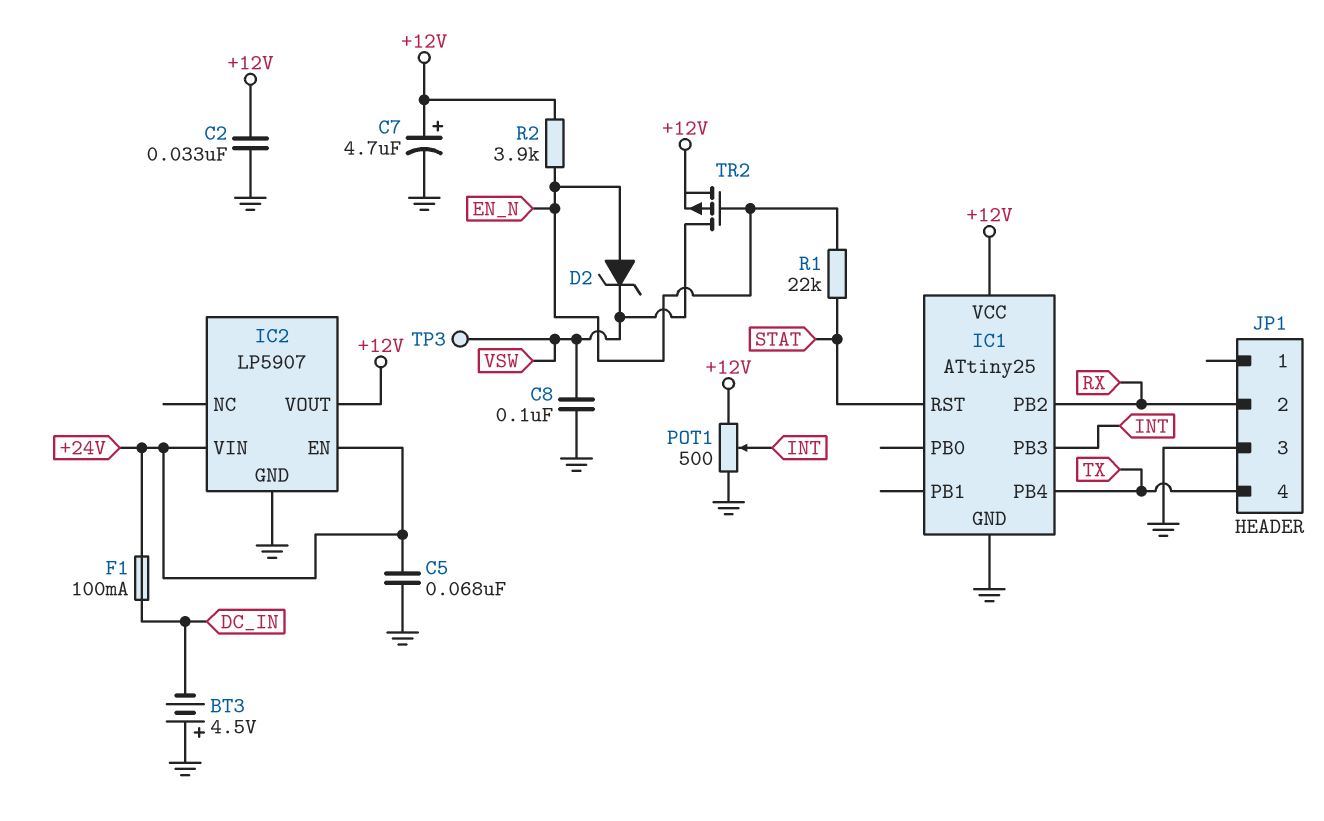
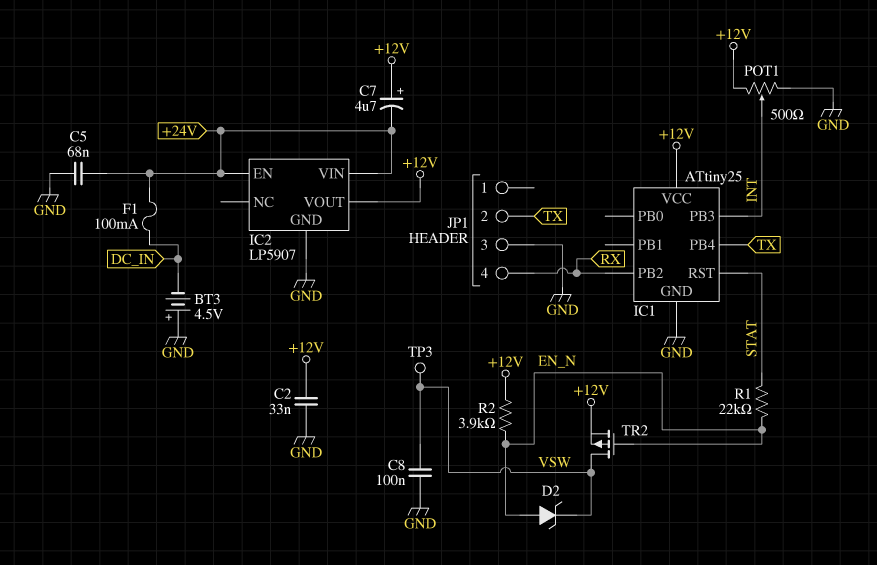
C7: 4.7uF (plus +12V, minus GND) -> 4.7uF (plus +12V, minus +24V)
JP1 pin 2: RX -> TX
JP1 pin 4: TX -> RX

